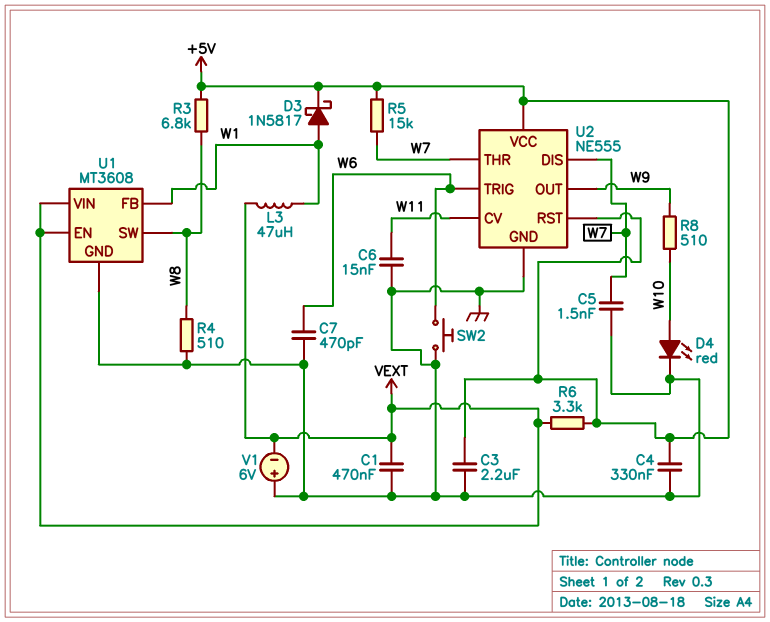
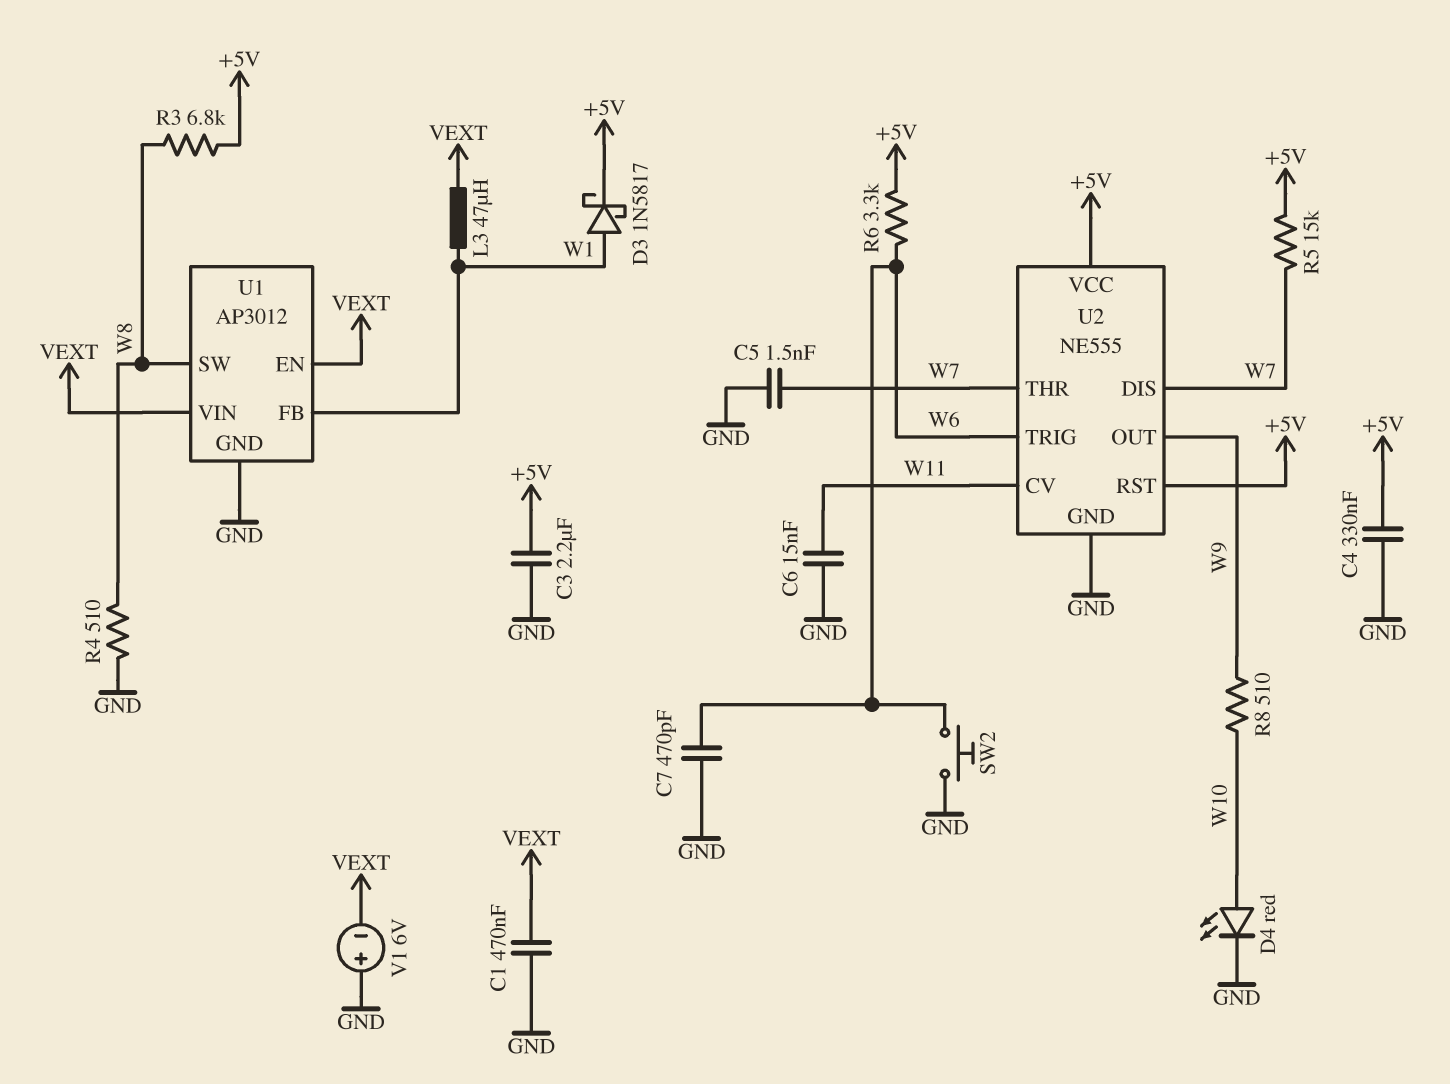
R6: 3.3k (+5V, VEXT) -> 3.3k (+5V, W6)
U1: MT3608 -> AP3012

